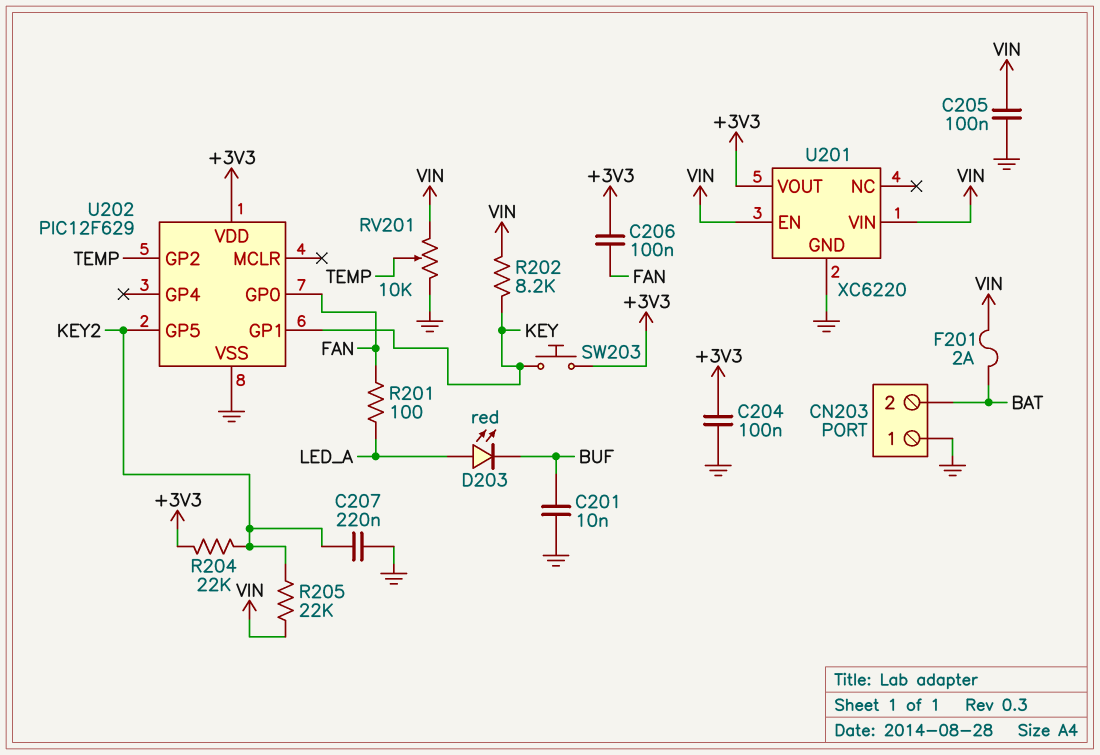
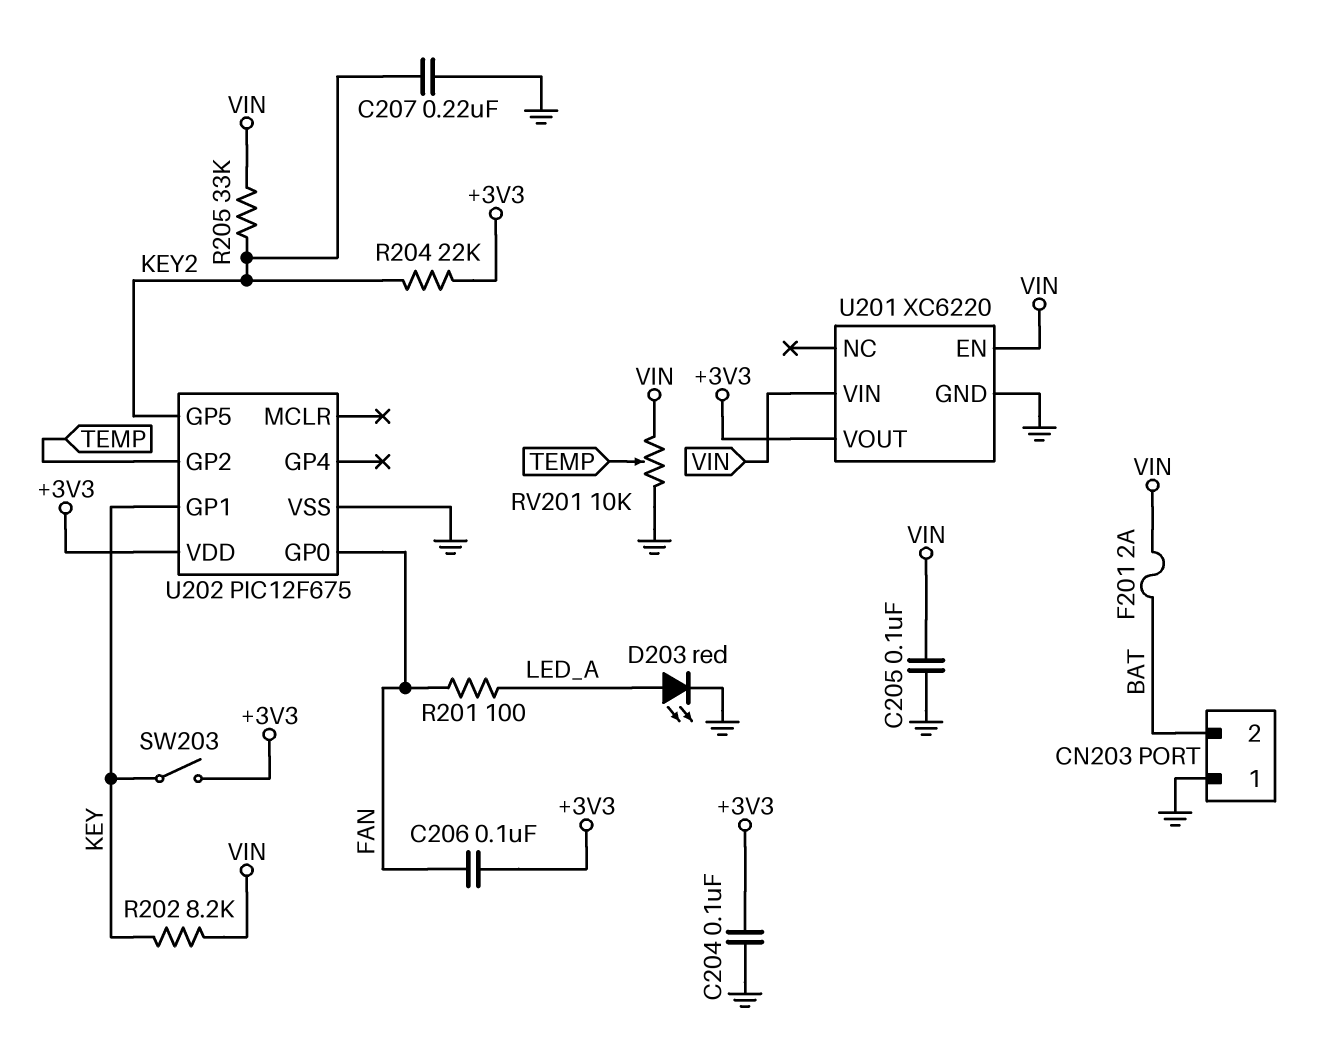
C201: 10nF (BUF, GND) -> none
D203: LED red (A LED_A, K BUF) -> LED red (A LED_A, K GND)
R205: 22k (KEY2, VIN) -> 33k (KEY2, VIN)
SW203: button (+3V3, KEY) -> switch (+3V3, KEY)
U202: PIC12F629 -> PIC12F675

